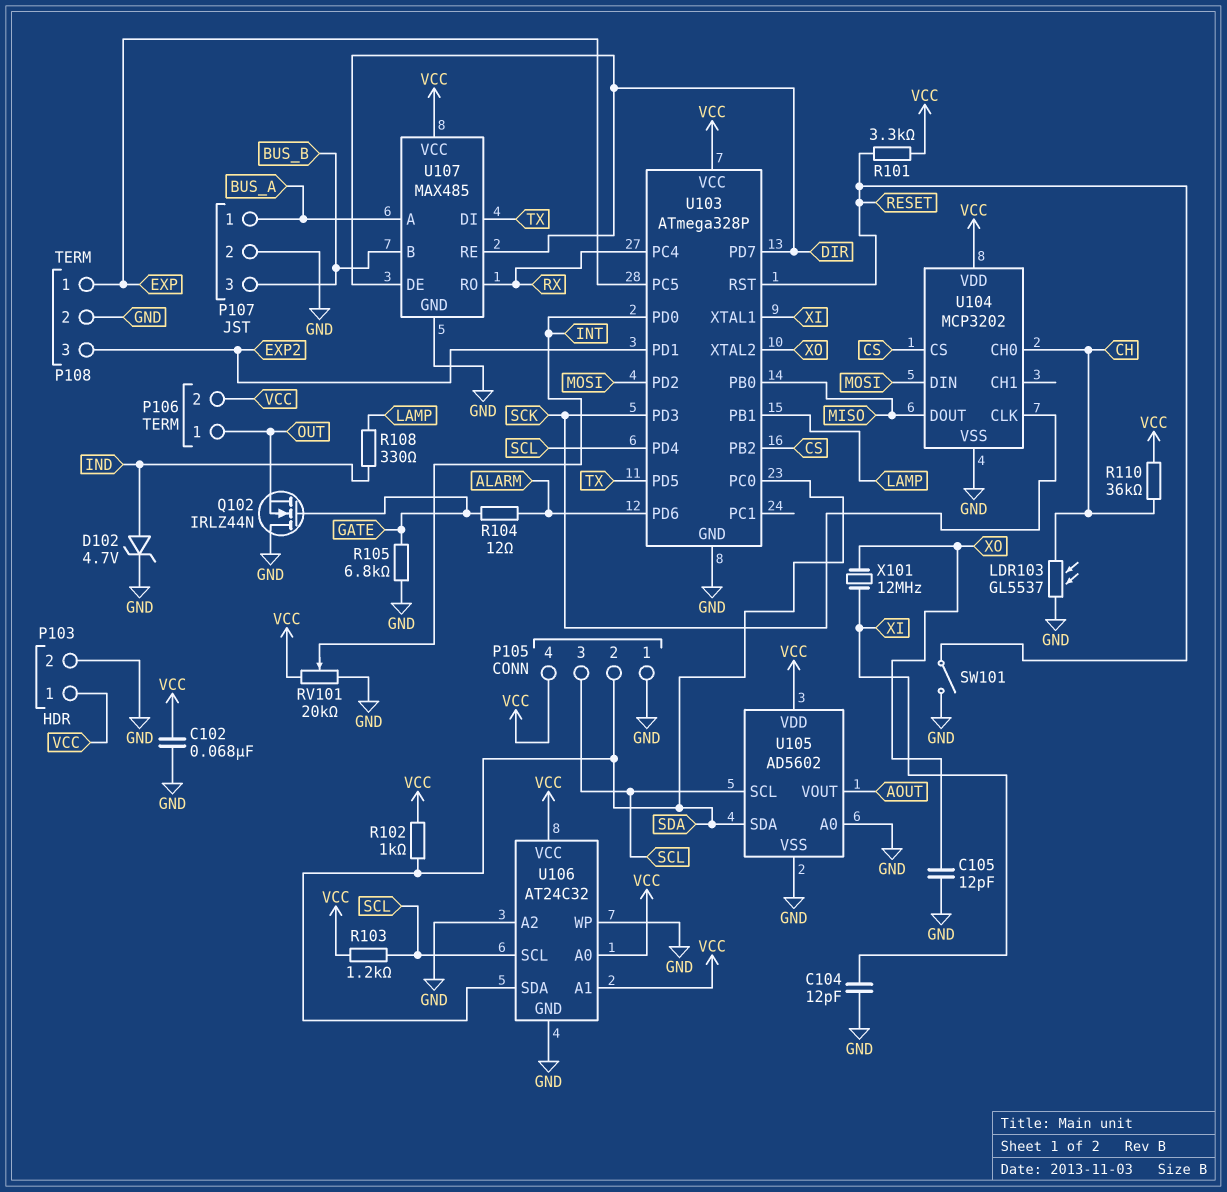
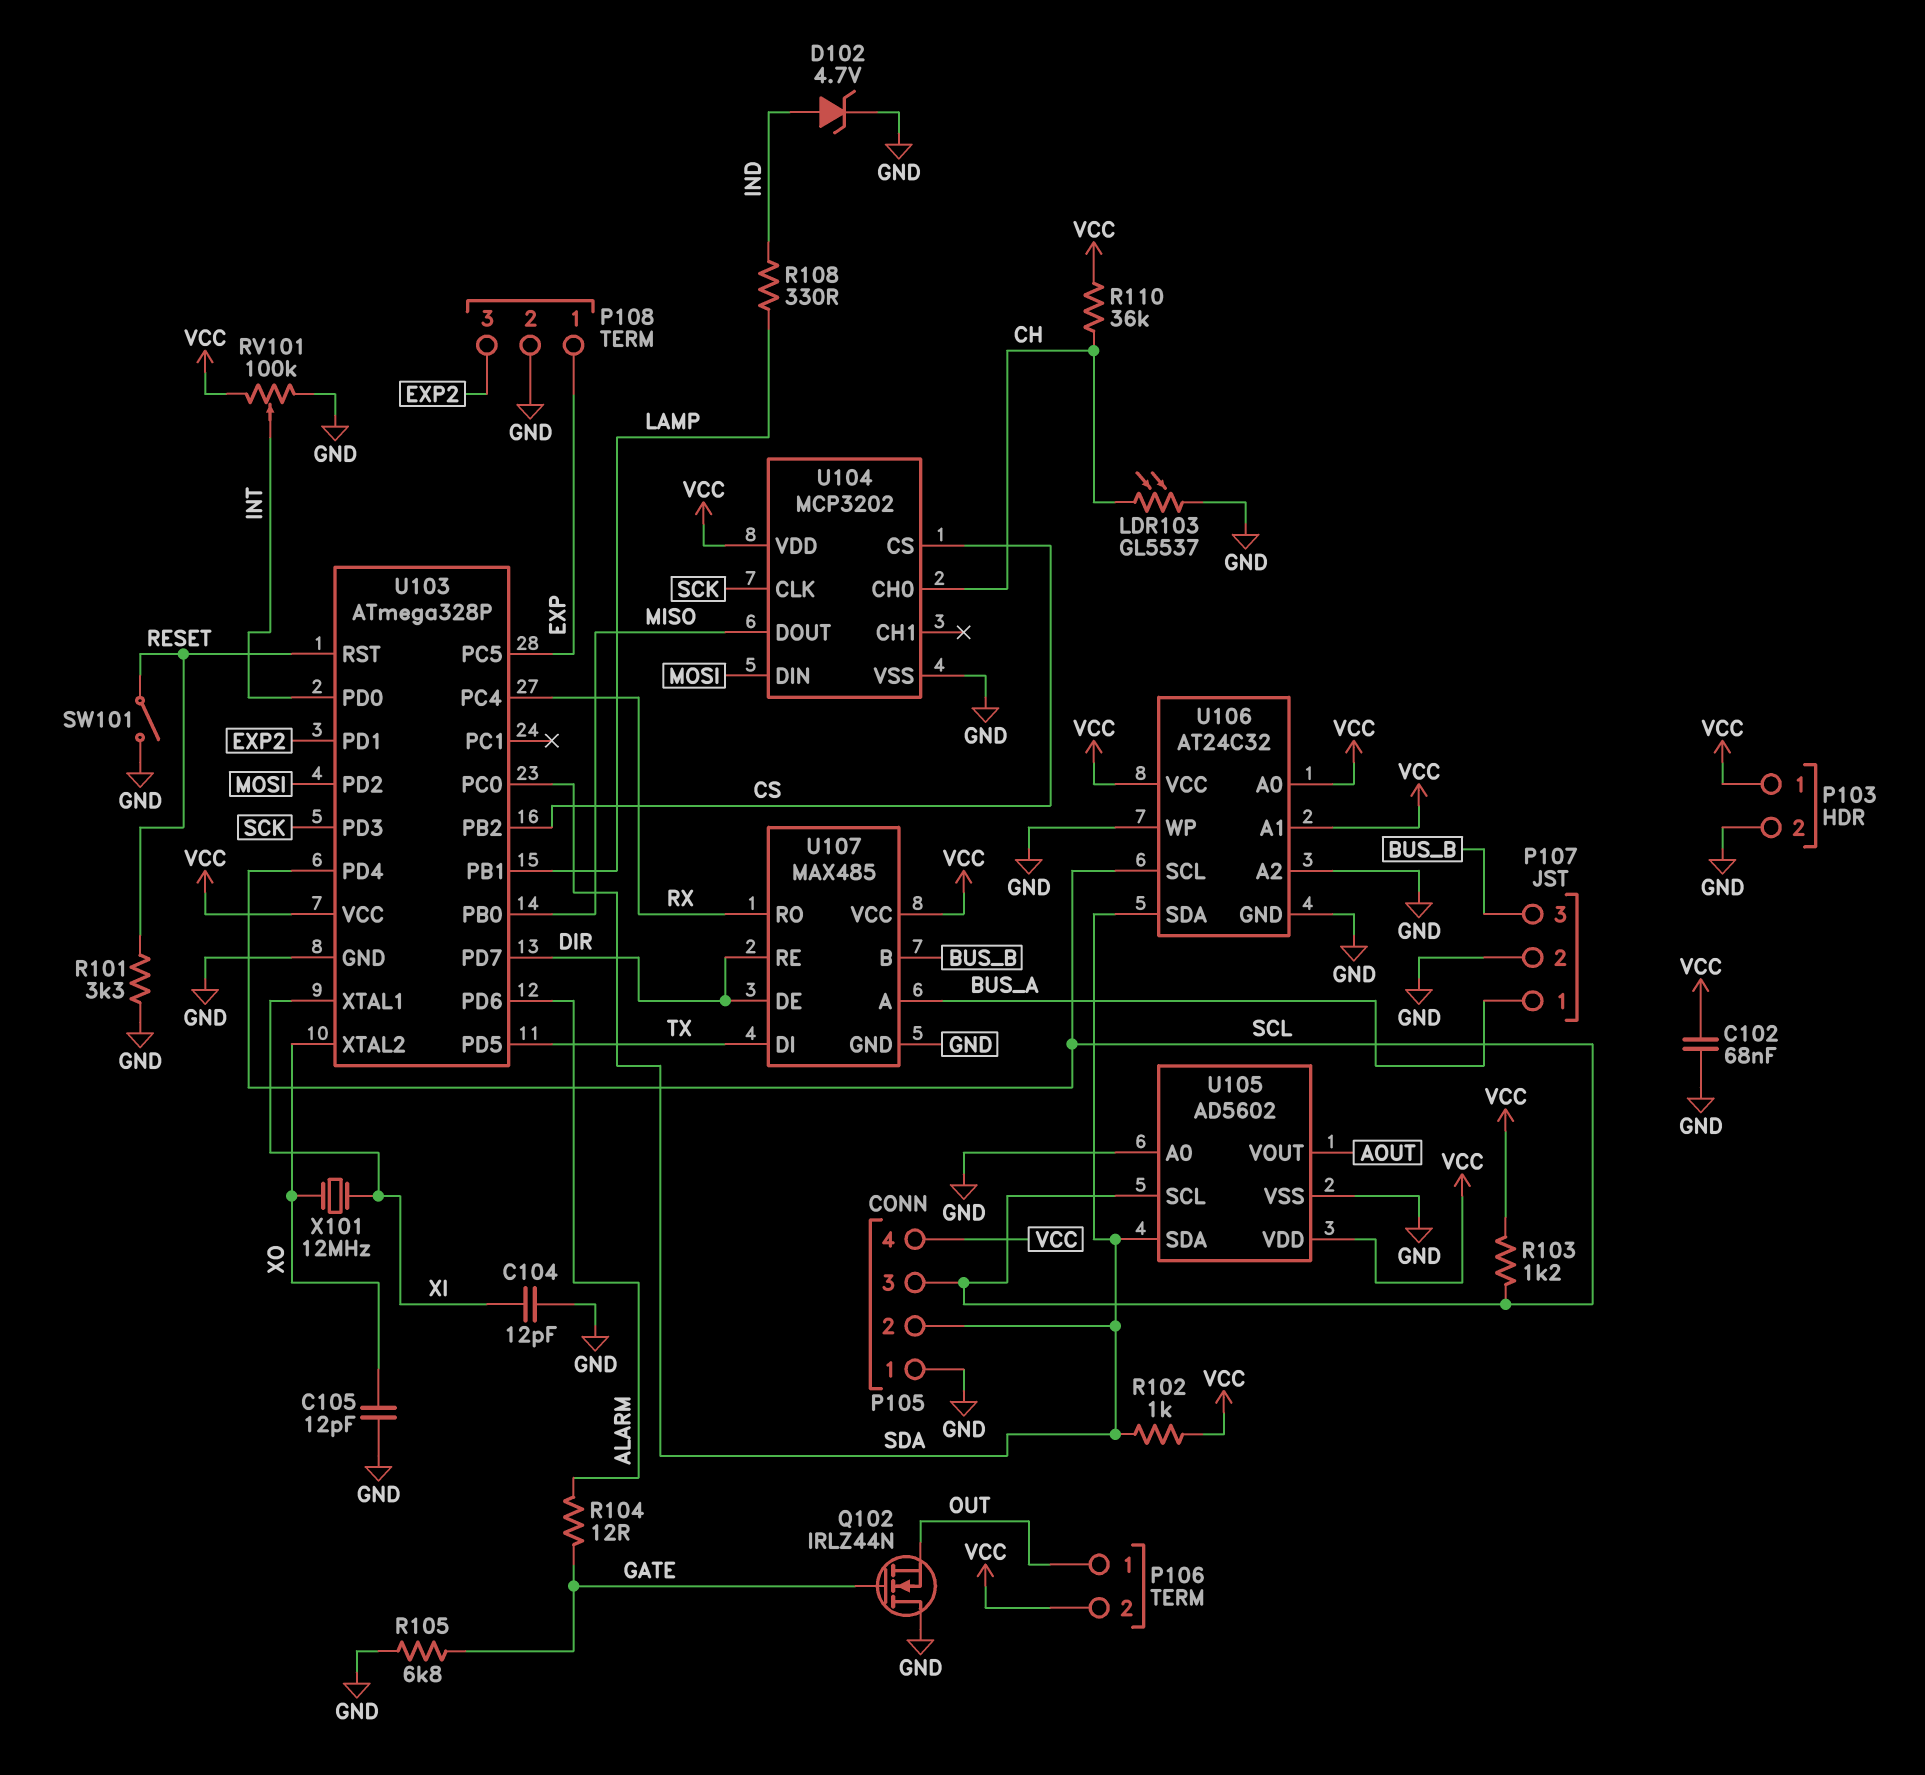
R101: 3.3k (RESET, VCC) -> 3.3k (GND, RESET)
RV101: 20k (GND, VCC, wiper INT) -> 100k (GND, VCC, wiper INT)

